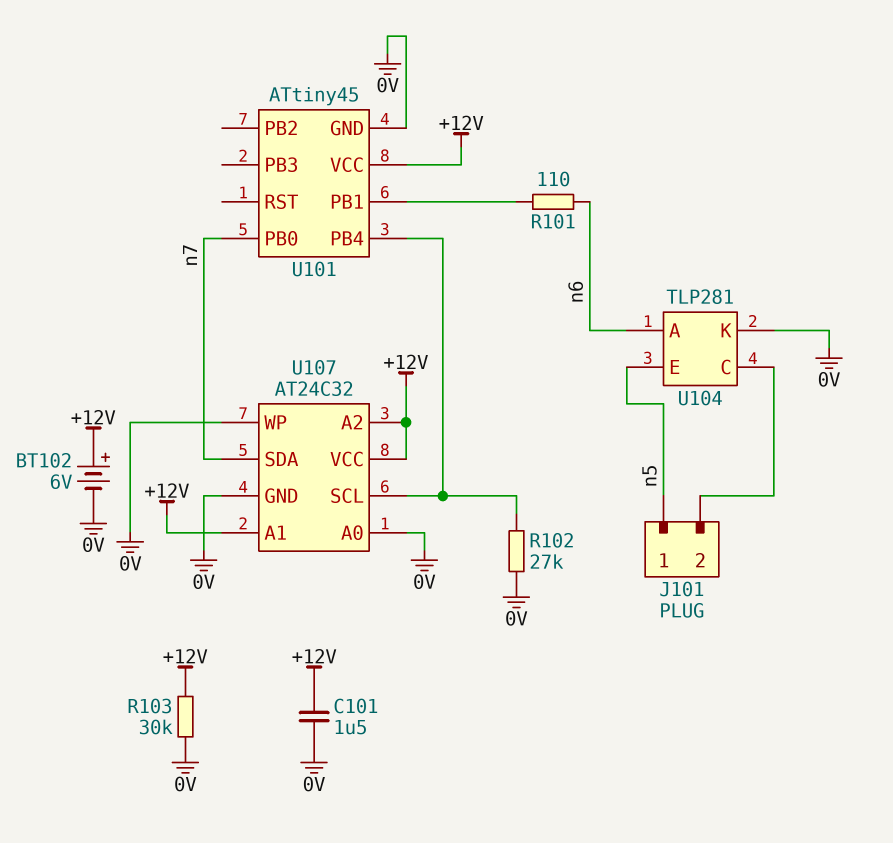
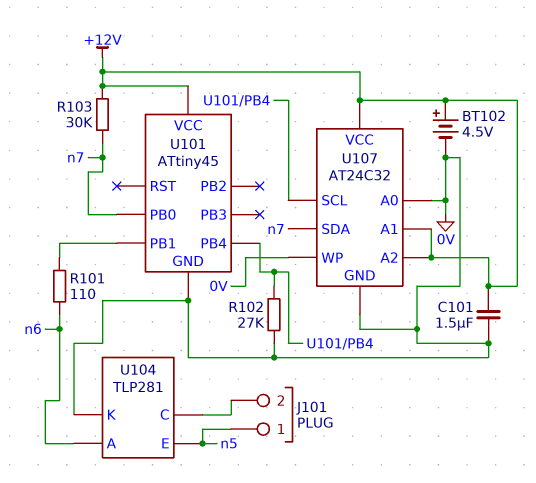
BT102: 6V (plus +12V, minus 0V) -> 4.5V (plus +12V, minus 0V)
R103: 30k (+12V, 0V) -> 30k (+12V, n7)

